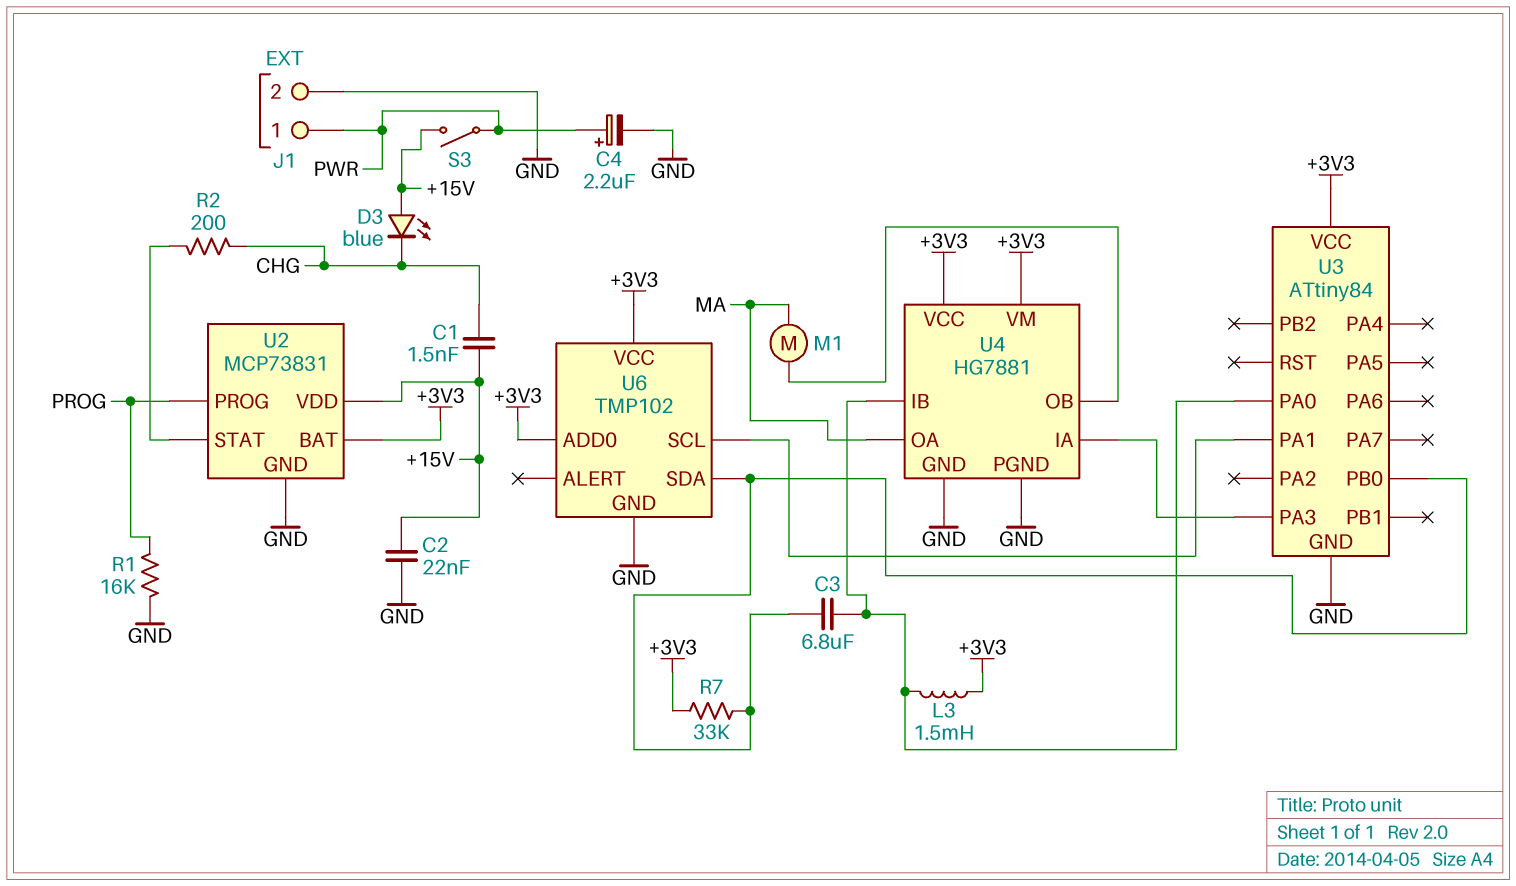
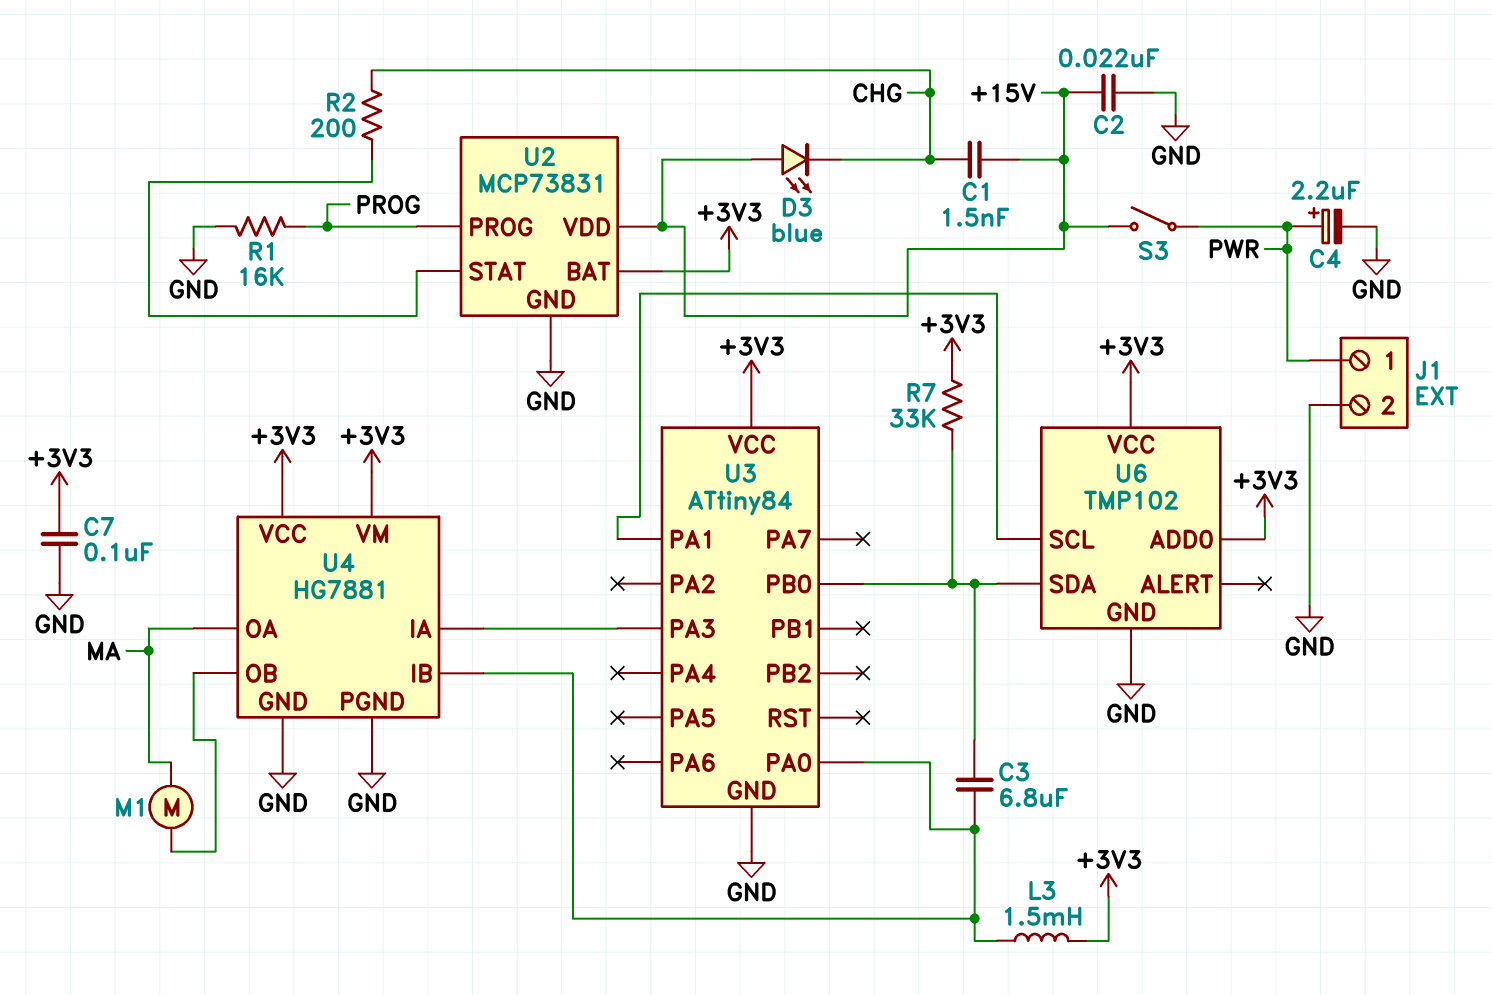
C7: none -> 100nF (+3V3, GND)

